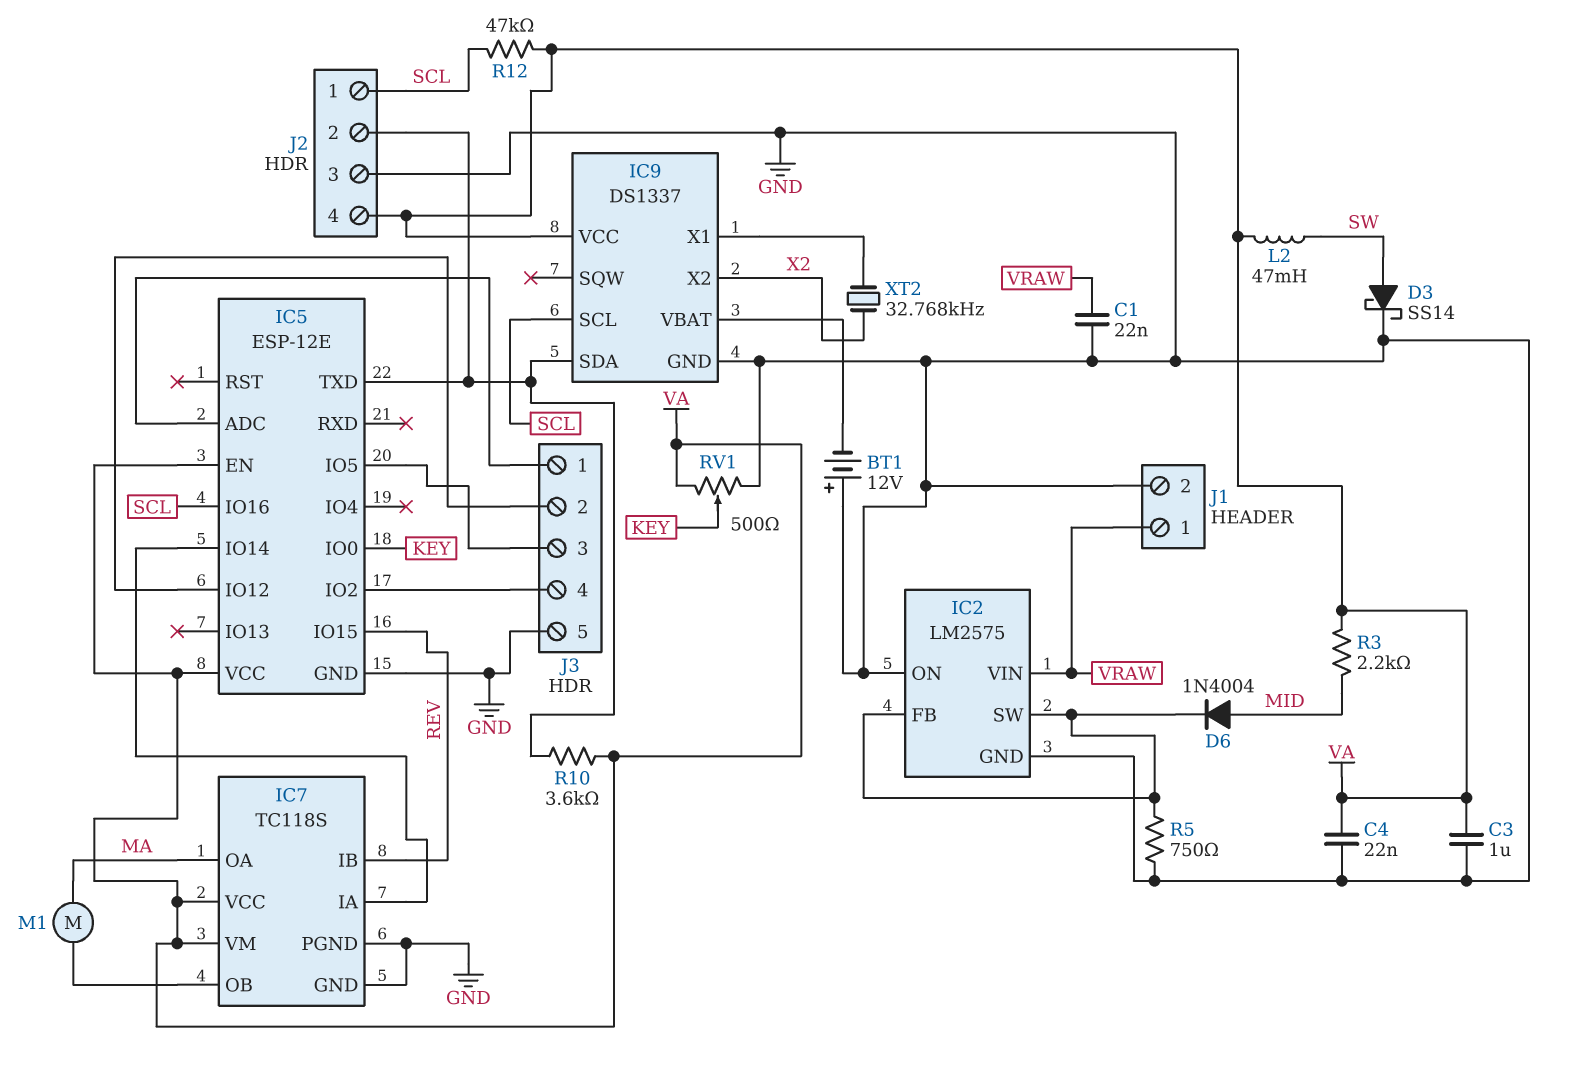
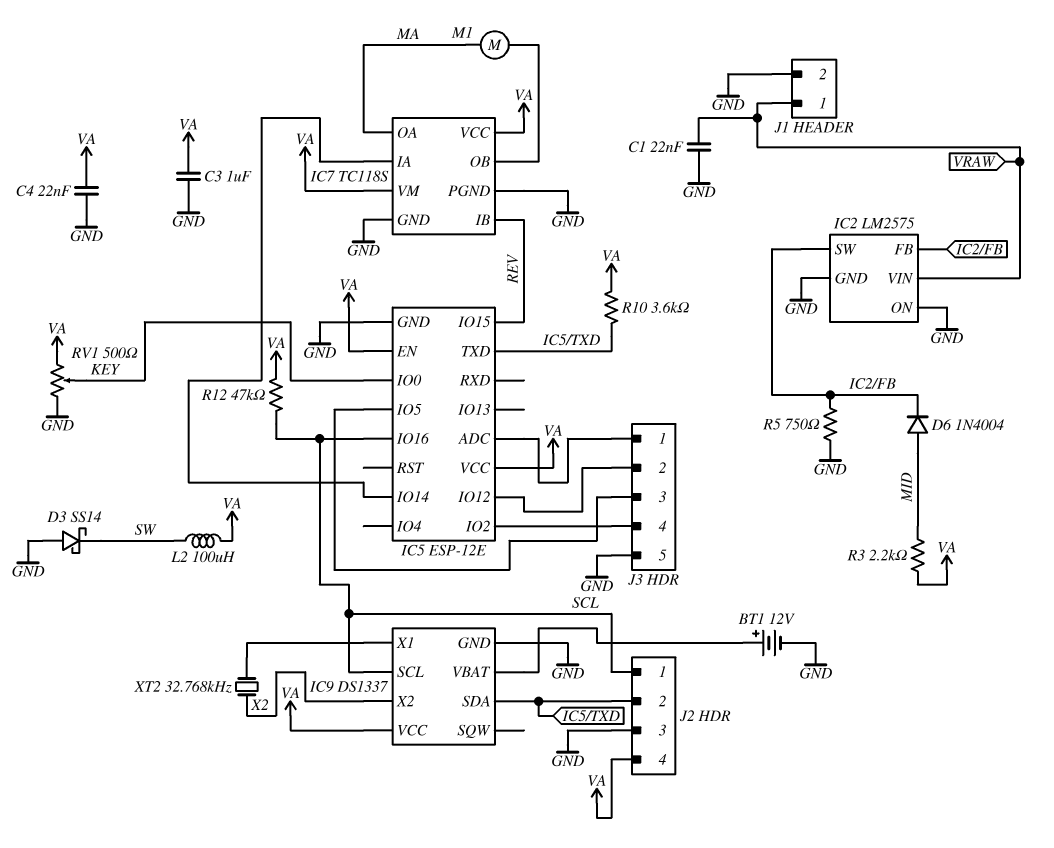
BT1: 12V (plus GND, minus IC9/VBAT) -> 12V (plus IC9/VBAT, minus GND)
D3: schottky SS14 (A SW, K GND) -> schottky SS14 (A GND, K SW)
L2: 47mH (SW, VA) -> 100uH (SW, VA)

